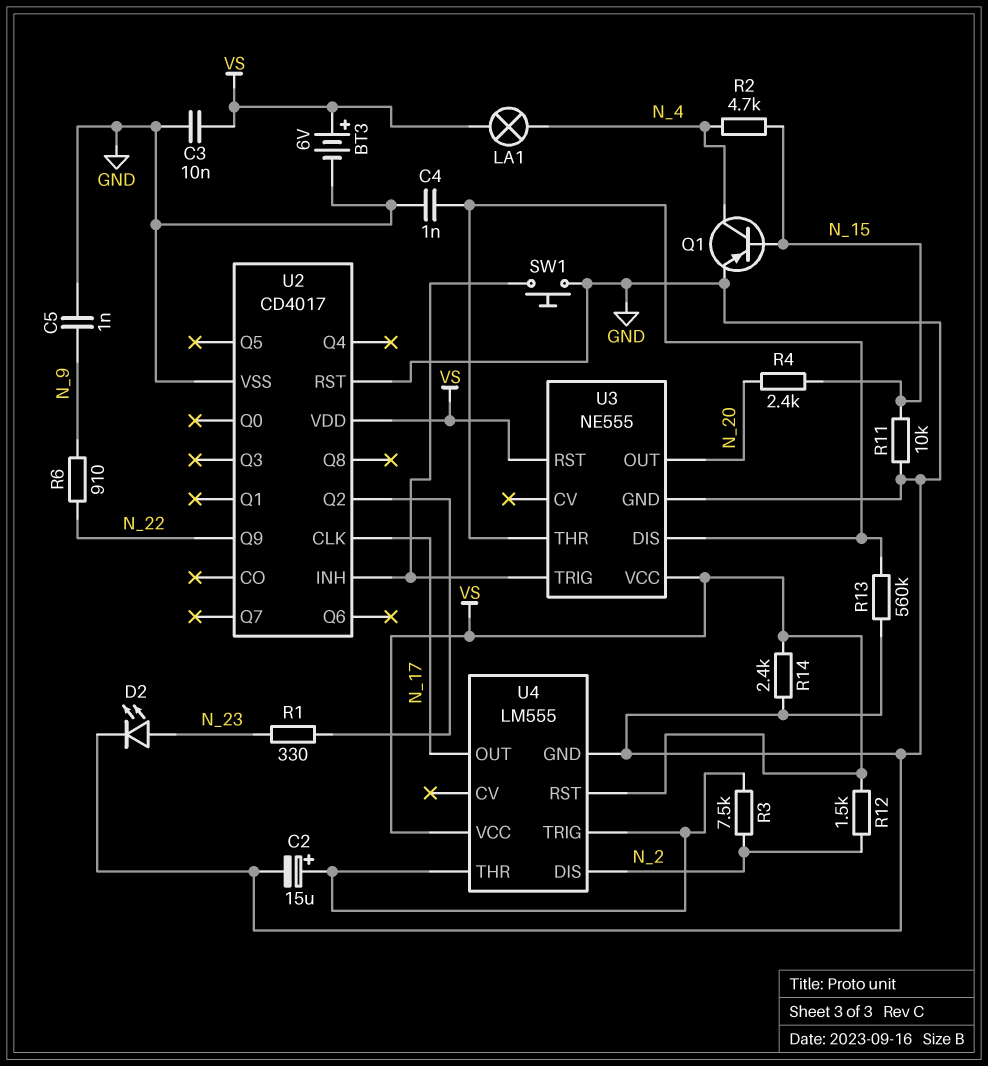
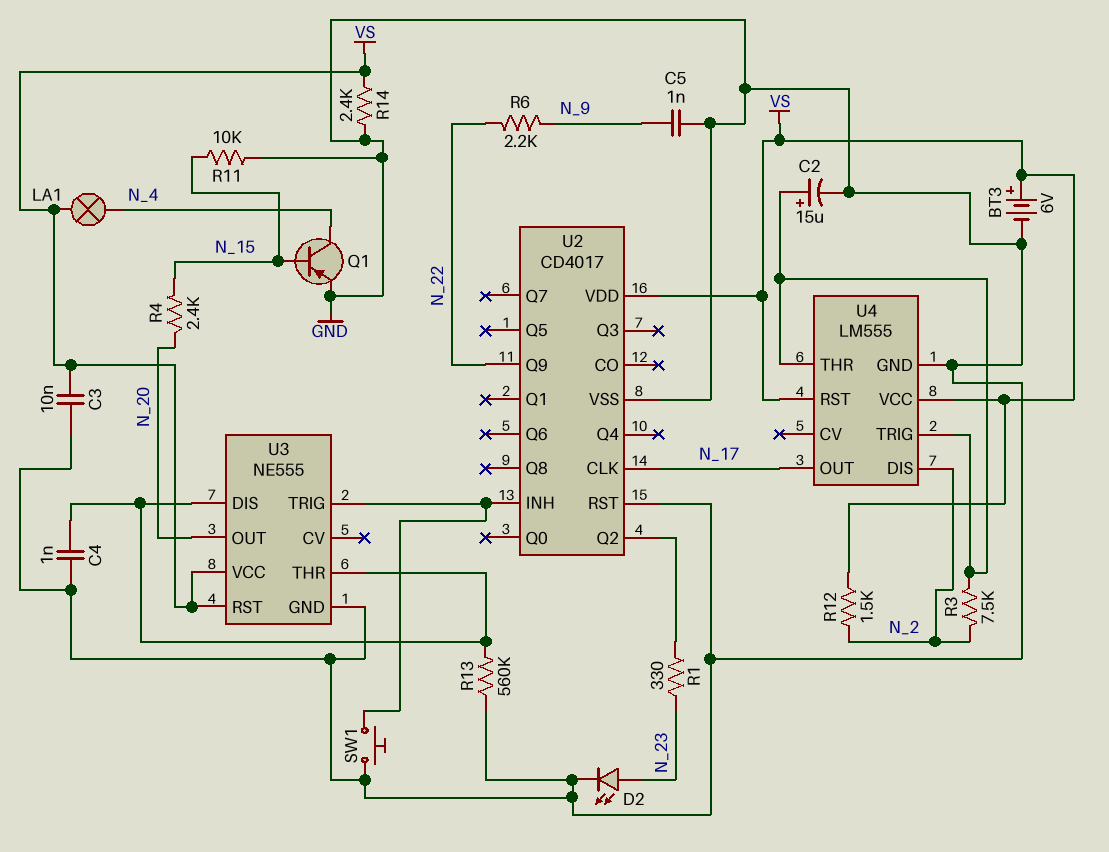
R2: 4.7k (N_4, N_15) -> none
R6: 910 (N_9, N_22) -> 2.2k (N_9, N_22)

